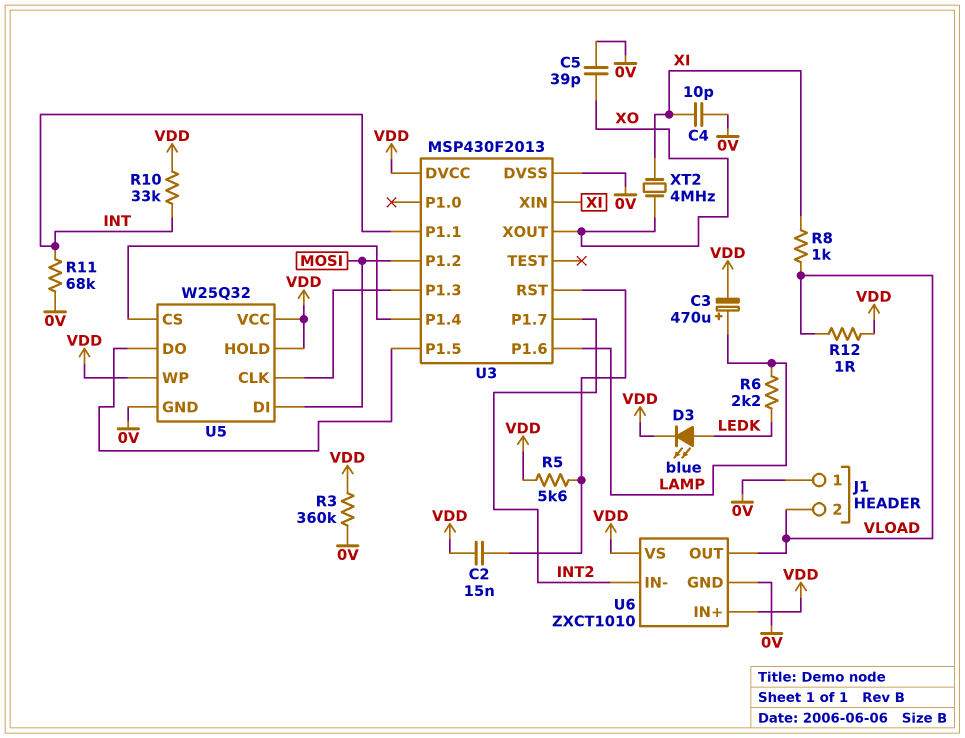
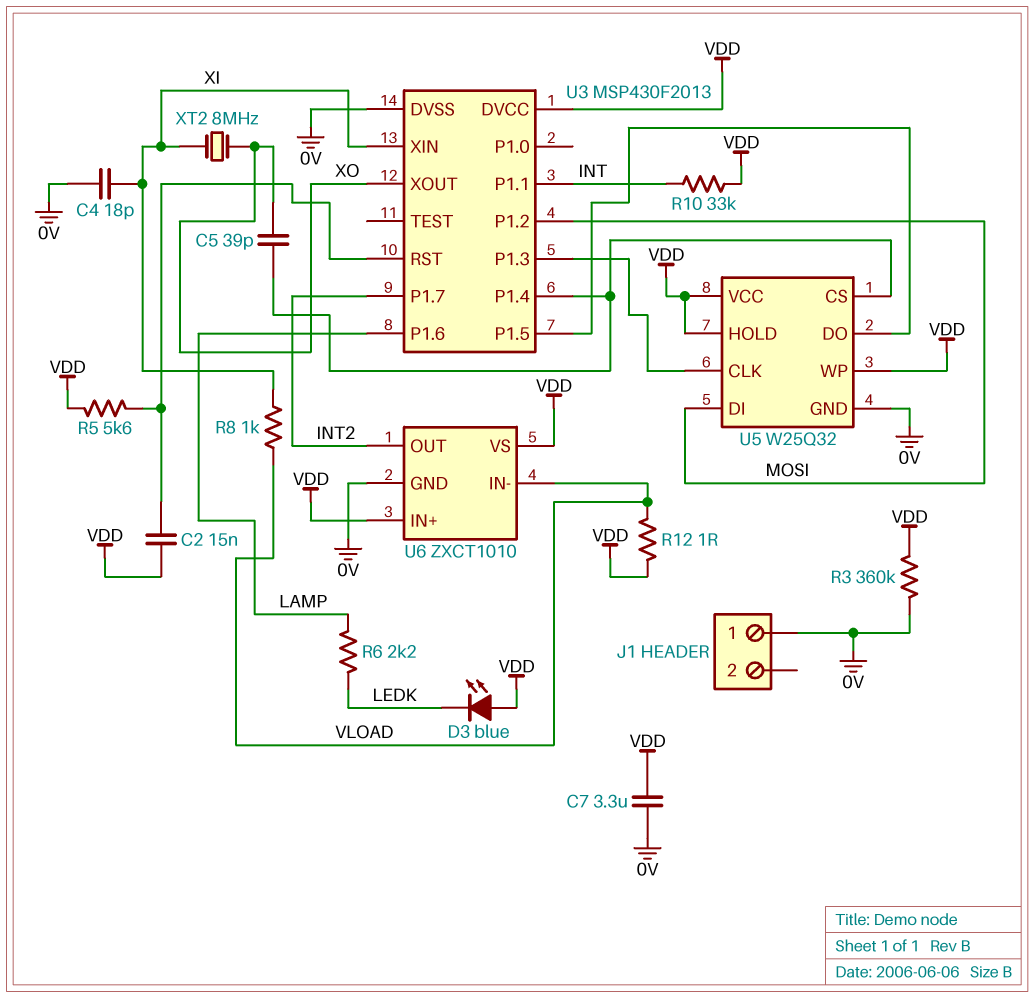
C3: 470uF (plus LAMP, minus VDD) -> none
C4: 10pF (0V, XI) -> 18pF (0V, XI)
C5: 39pF (0V, XO) -> 39pF (U3/P1.4, XO)
C7: none -> 3.3uF (0V, VDD)
D3: LED blue (A LEDK, K VDD) -> LED blue (A VDD, K LEDK)
J1 pin 2: VLOAD -> none
R11: 68k (0V, INT) -> none
U6 pin IN-: INT2 -> VLOAD
U6 pin OUT: VLOAD -> INT2
XT2: 4MHz (XI, XO) -> 8MHz (XI, XO)

